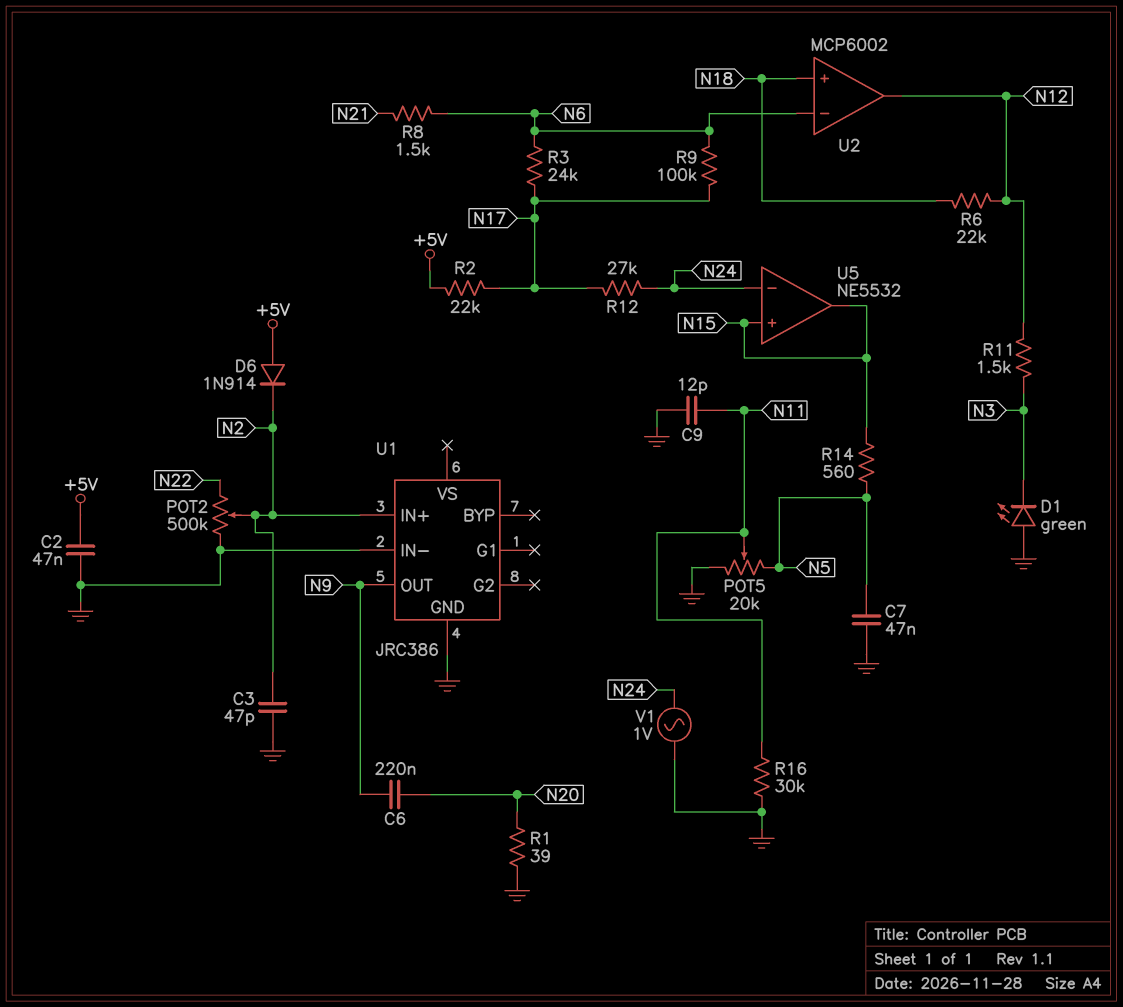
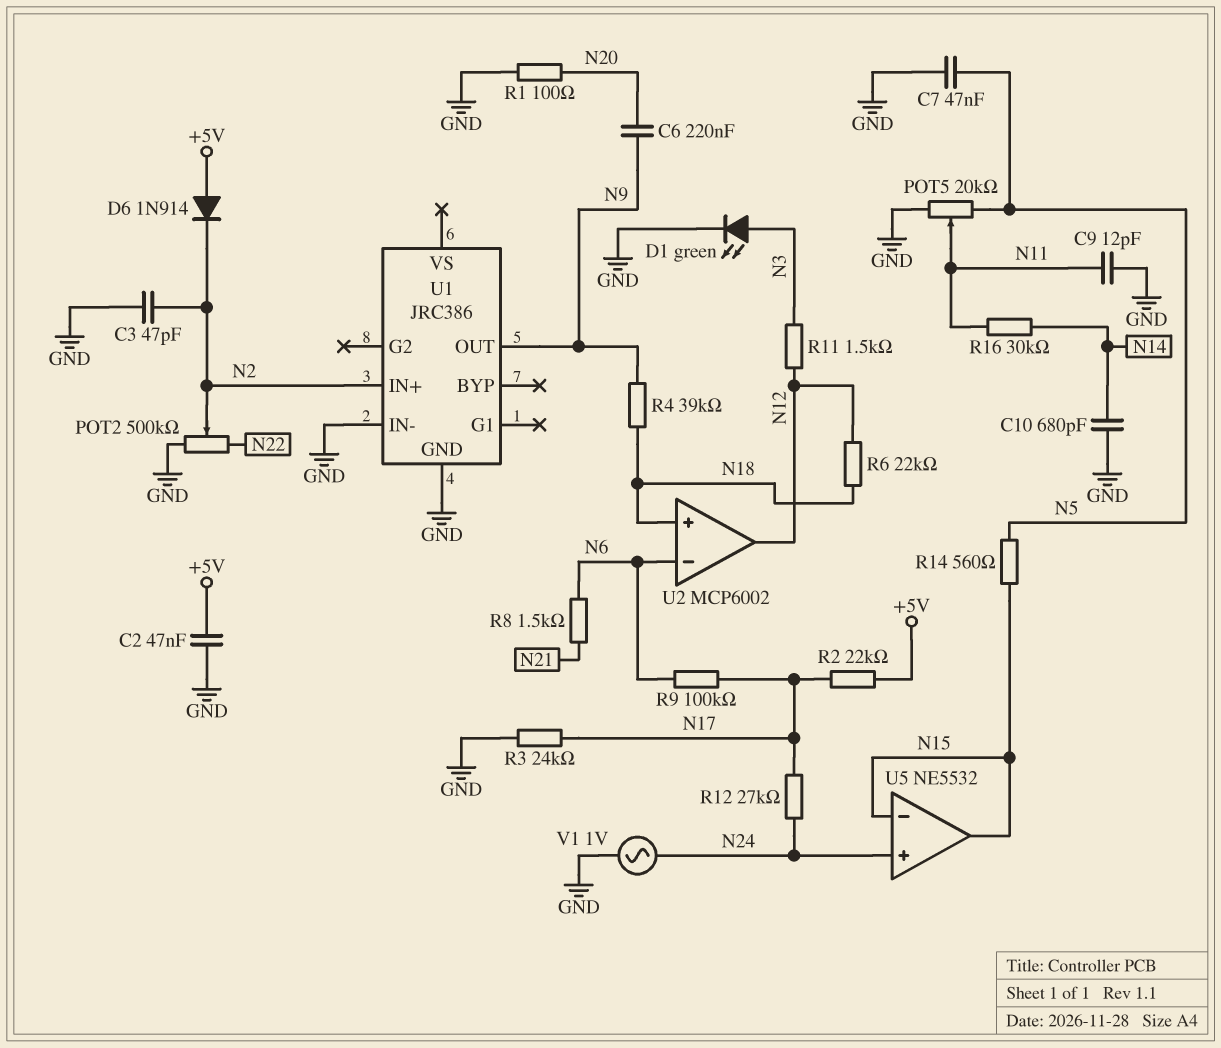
C10: none -> 680pF (GND, N14)
D1: LED green (A GND, K N3) -> LED green (A N3, K GND)
R1: 39 (GND, N20) -> 100 (GND, N20)
R3: 24k (N6, N17) -> 24k (GND, N17)
R4: none -> 39k (N9, N18)
R16: 30k (GND, N11) -> 30k (N11, N14)
U5 pin in+: N15 -> N24
U5 pin in-: N24 -> N15

